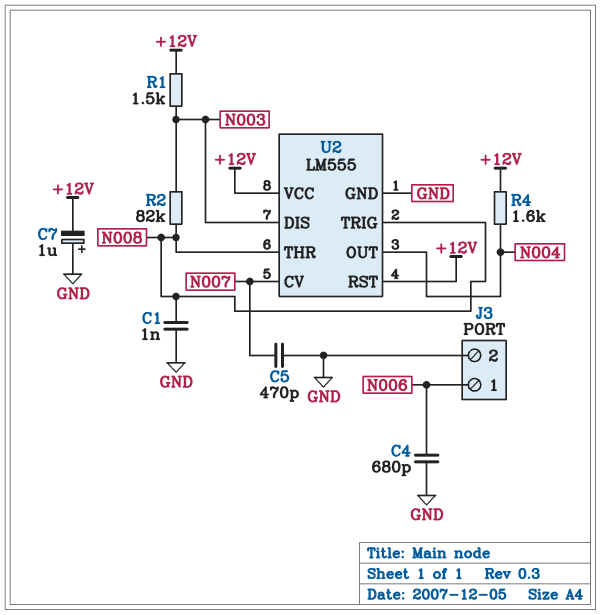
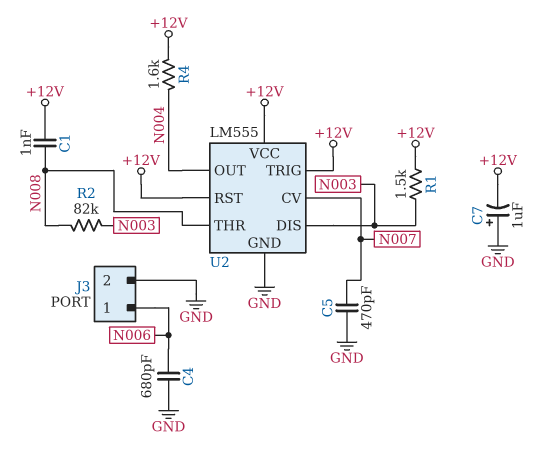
C1: 1nF (GND, N008) -> 1nF (+12V, N008)
U2 pin TRIG: N008 -> +12V

